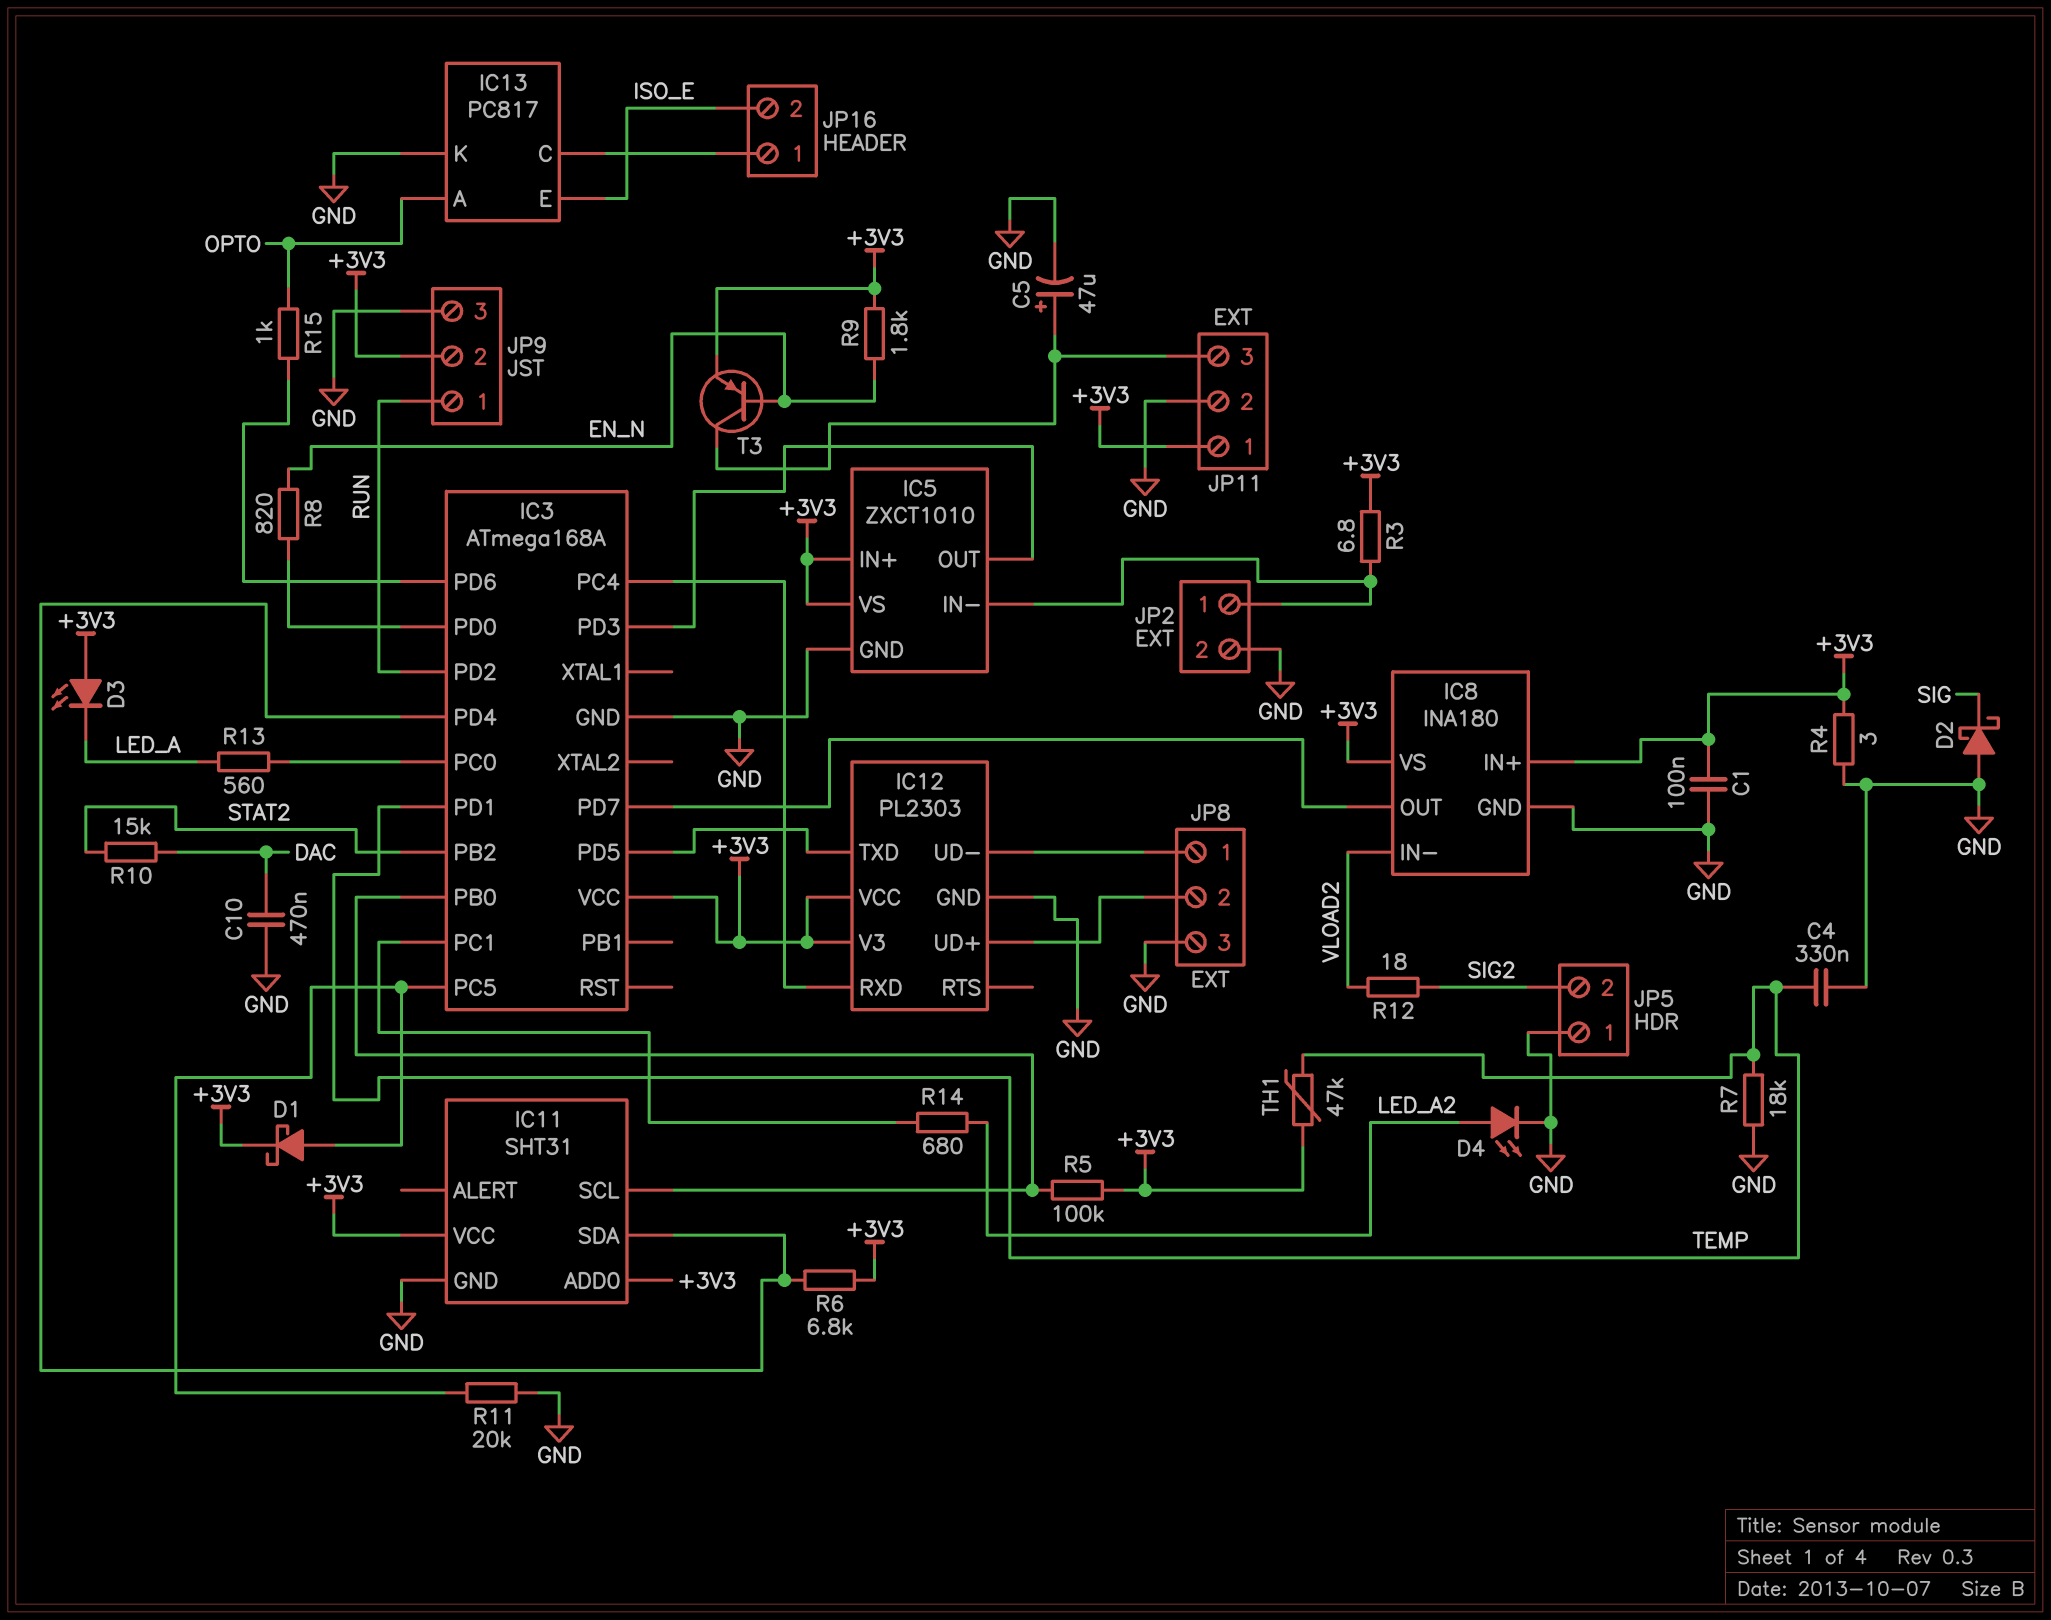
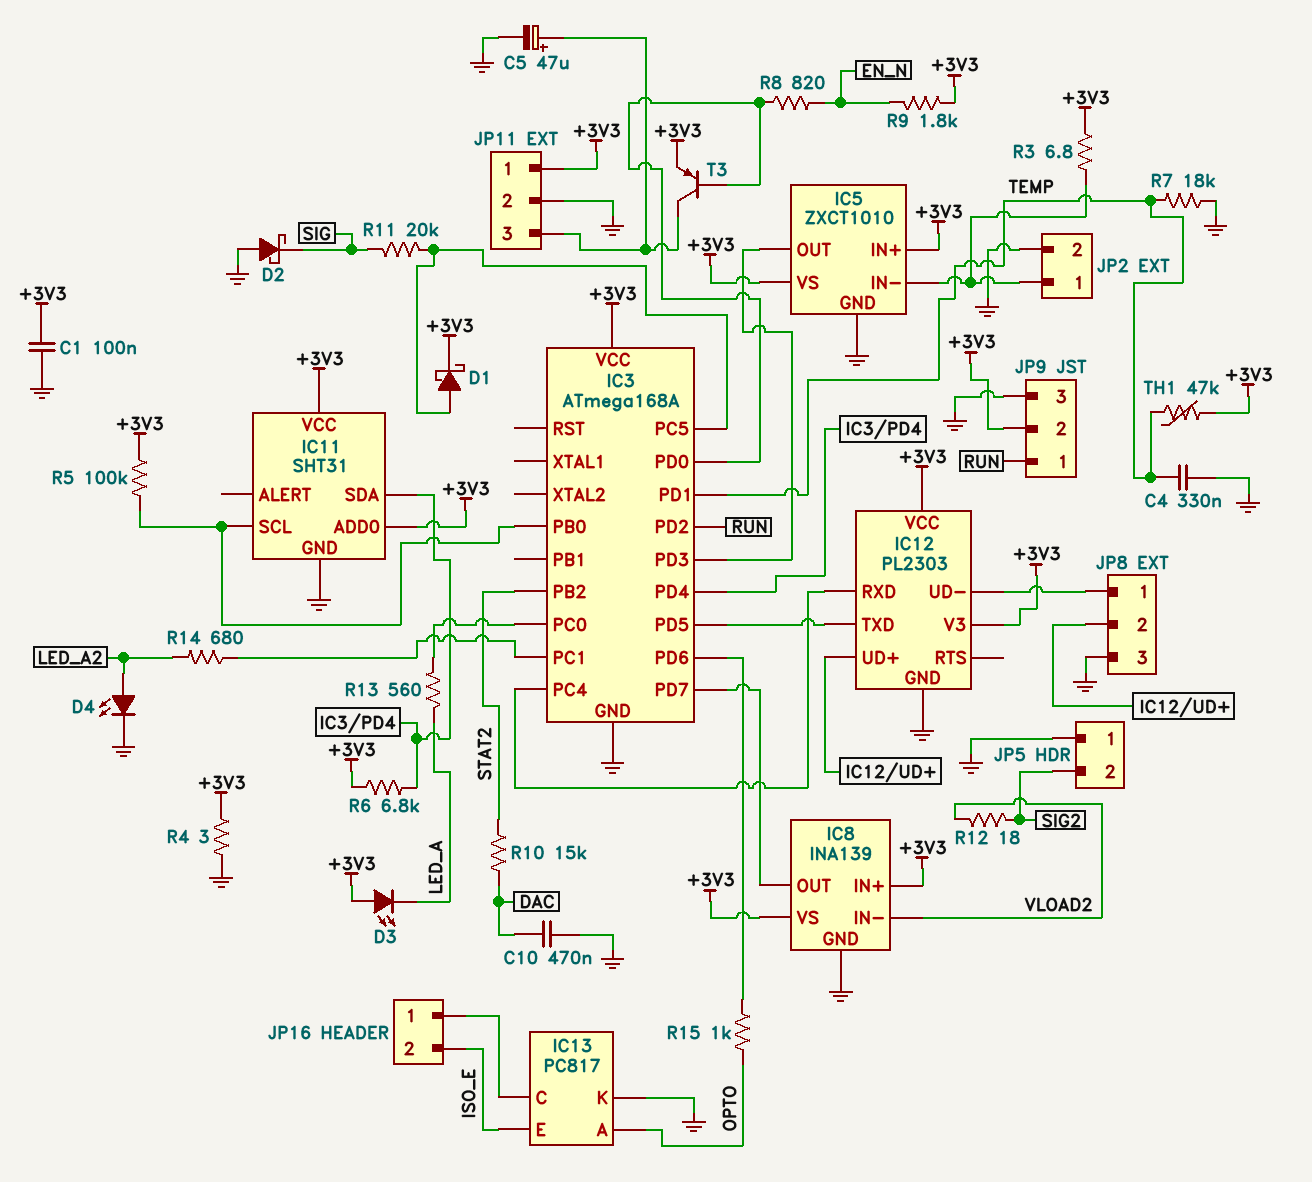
IC8: INA180 -> INA139
R11: 20k (GND, IC3/PC5) -> 20k (IC3/PC5, SIG)
T3: PNP (B EN_N, C JP11/3, E +3V3) -> PNP (B IC3/PD0, C JP11/3, E +3V3)

